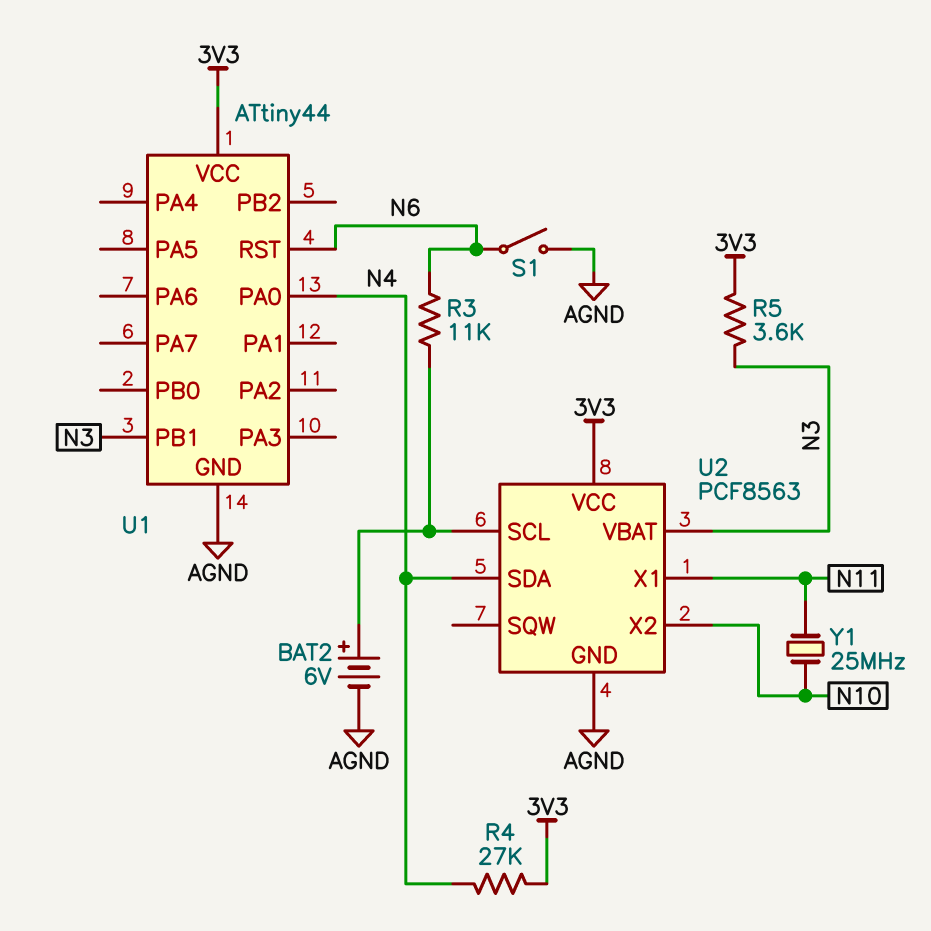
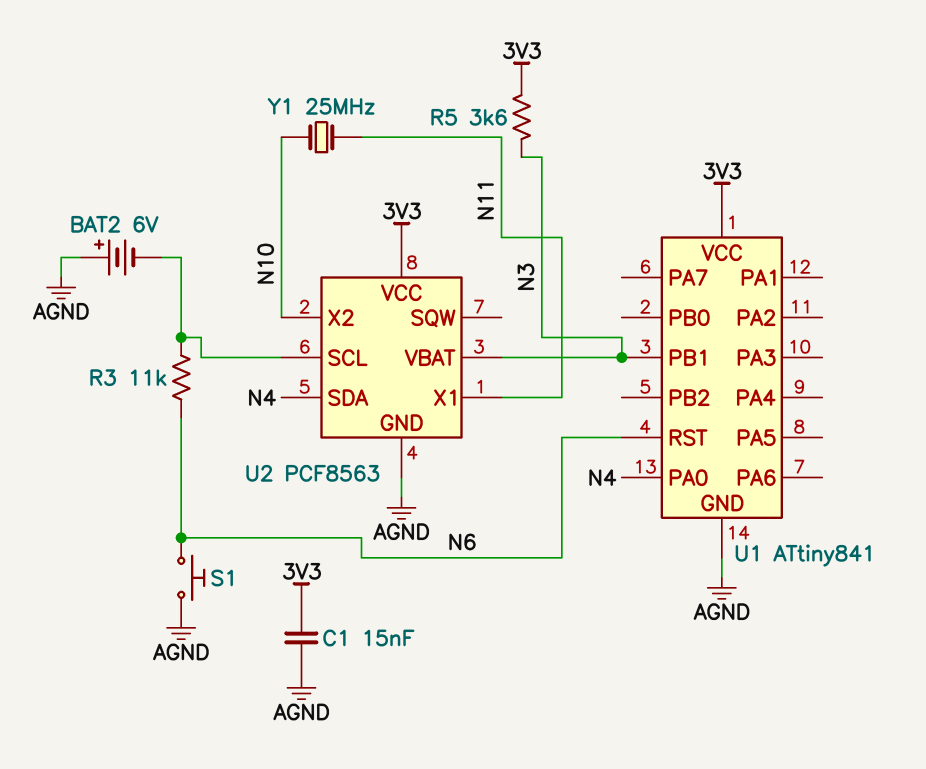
BAT2: 6V (plus U2/SCL, minus AGND) -> 6V (plus AGND, minus U2/SCL)
C1: none -> 15nF (3V3, AGND)
R4: 27k (3V3, N4) -> none
S1: switch (AGND, N6) -> button (AGND, N6)
U1: ATtiny44 -> ATtiny841

